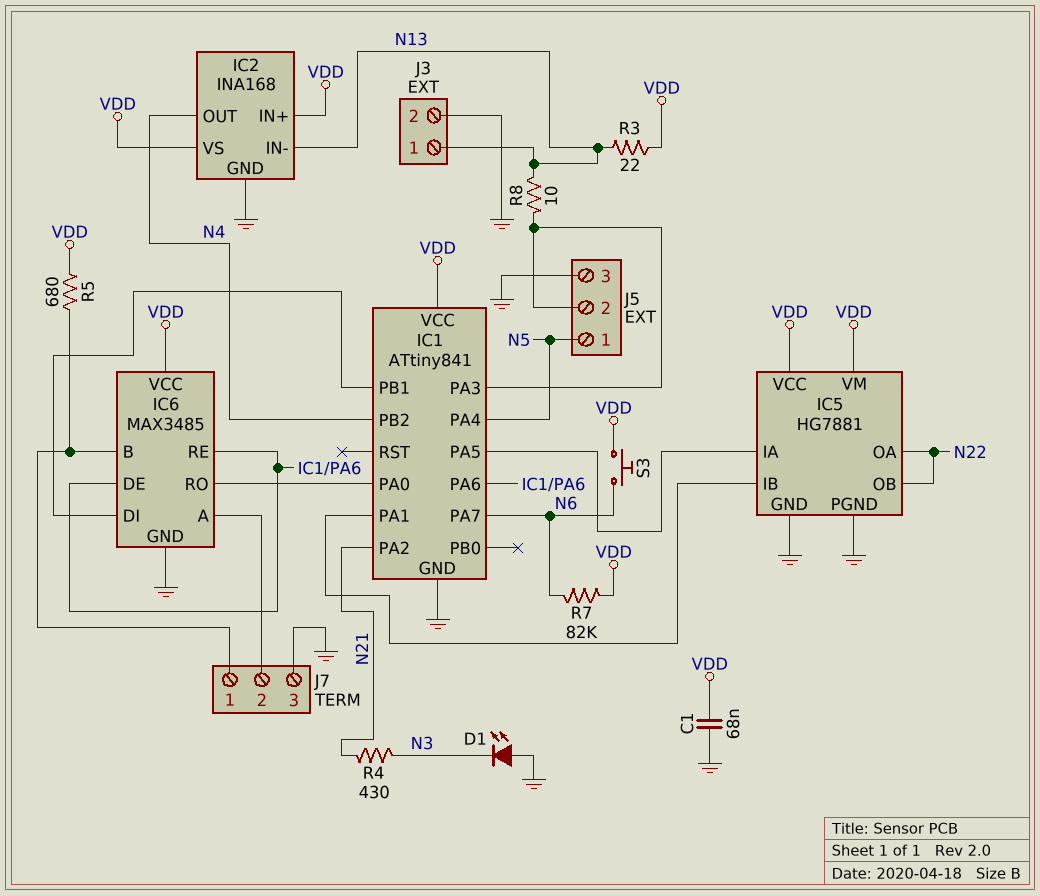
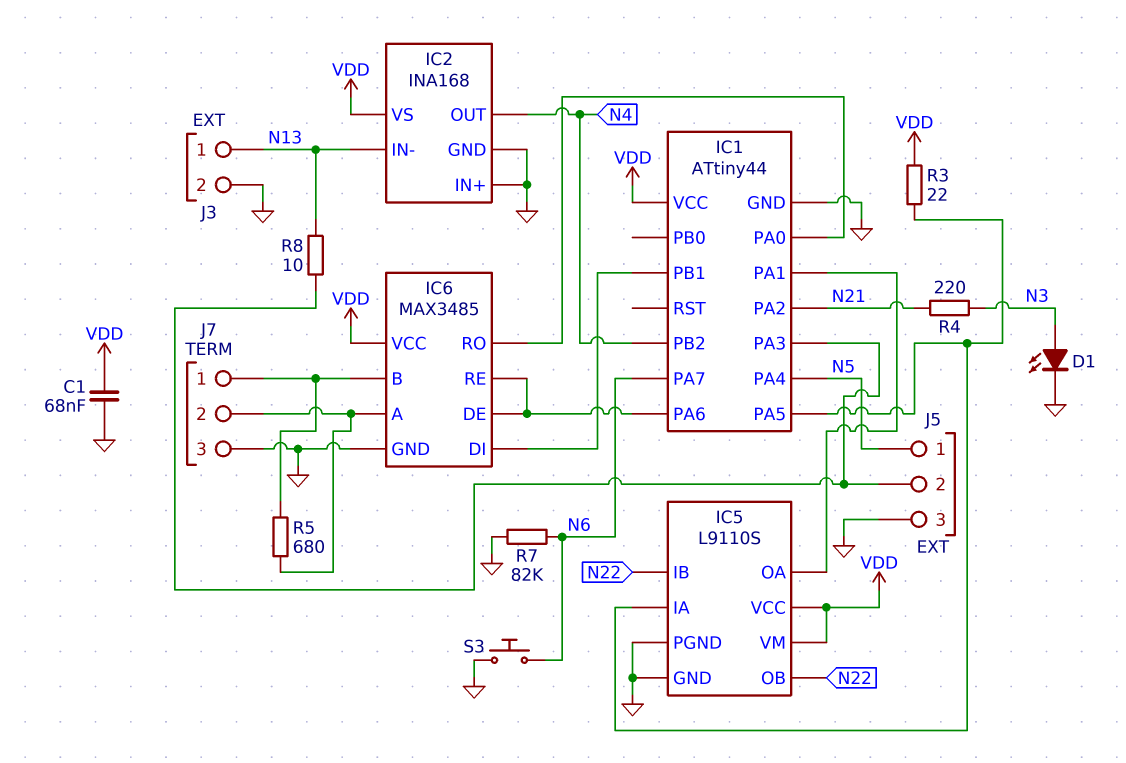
D1: LED (A GND, K N3) -> LED (A N3, K GND)
IC1: ATtiny841 -> ATtiny44
IC2 pin IN+: VDD -> GND
IC5: HG7881 -> L9110S
IC5 pin IB: IC1/PA1 -> N22
IC5 pin OA: N22 -> IC1/PA1
R3: 22 (N13, VDD) -> 22 (IC1/PA5, VDD)
R4: 430 (N3, N21) -> 220 (N3, N21)
R5: 680 (IC6/B, VDD) -> 680 (IC6/A, IC6/B)
R7: 82k (N6, VDD) -> 82k (GND, N6)
S3: button (N6, VDD) -> button (GND, N6)

